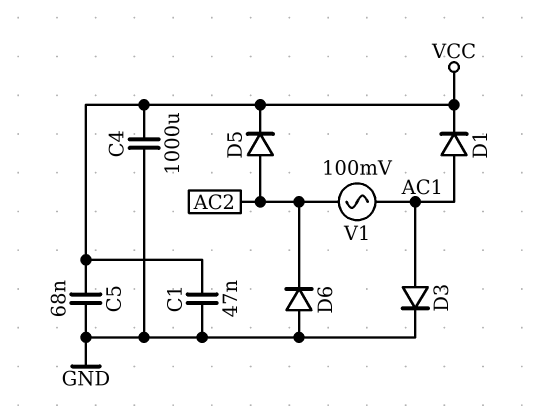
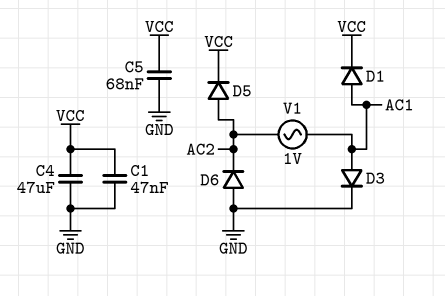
C4: 1000uF (GND, VCC) -> 47uF (GND, VCC)
V1: AC 100mV (AC1, AC2) -> AC 1V (AC1, AC2)

